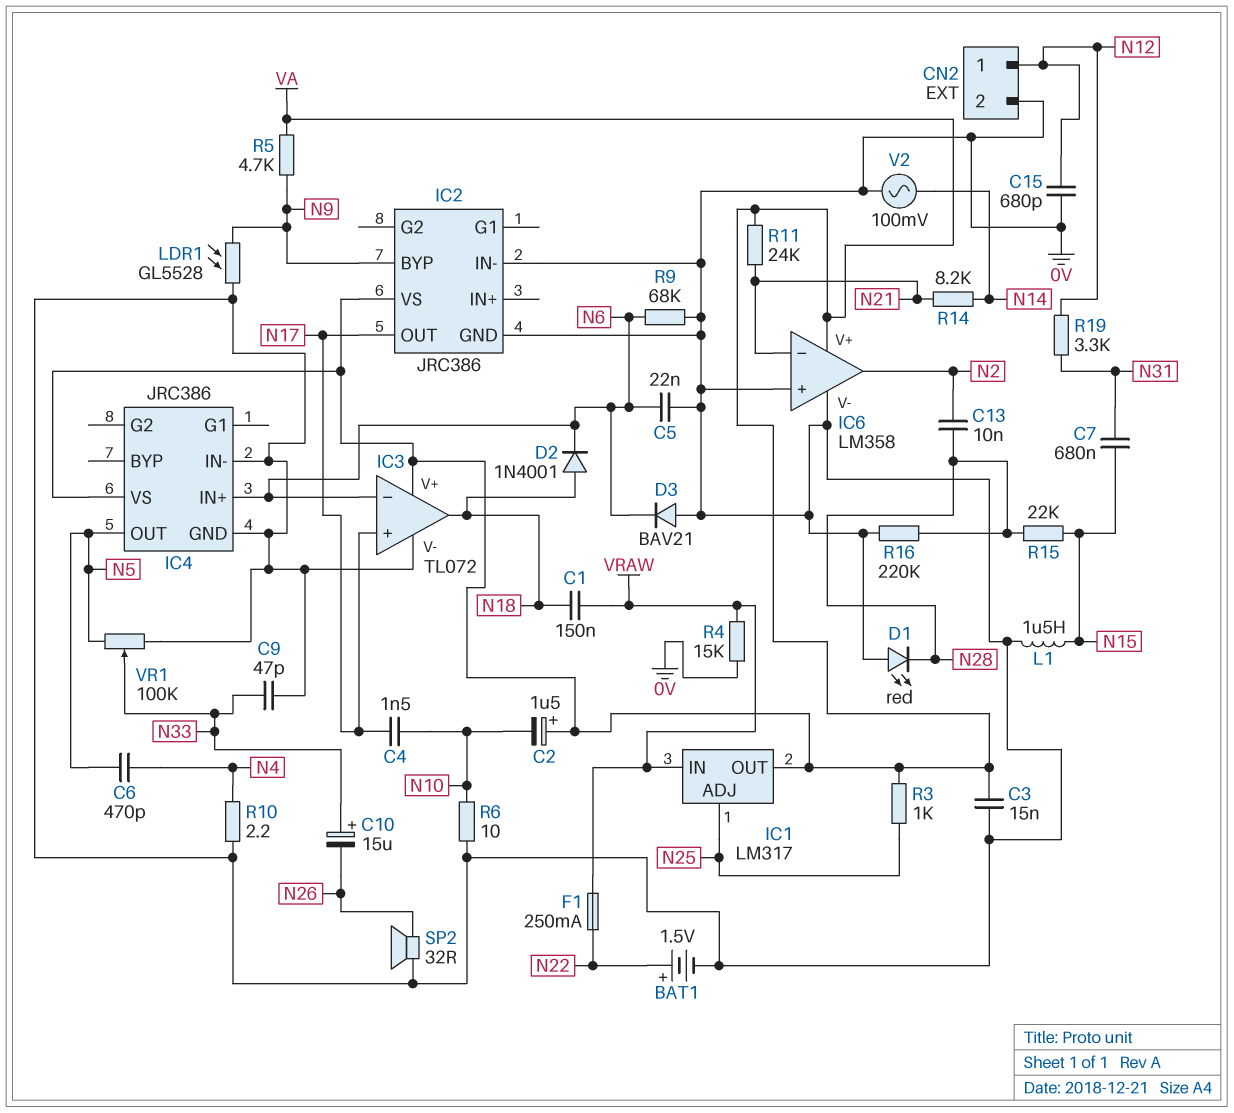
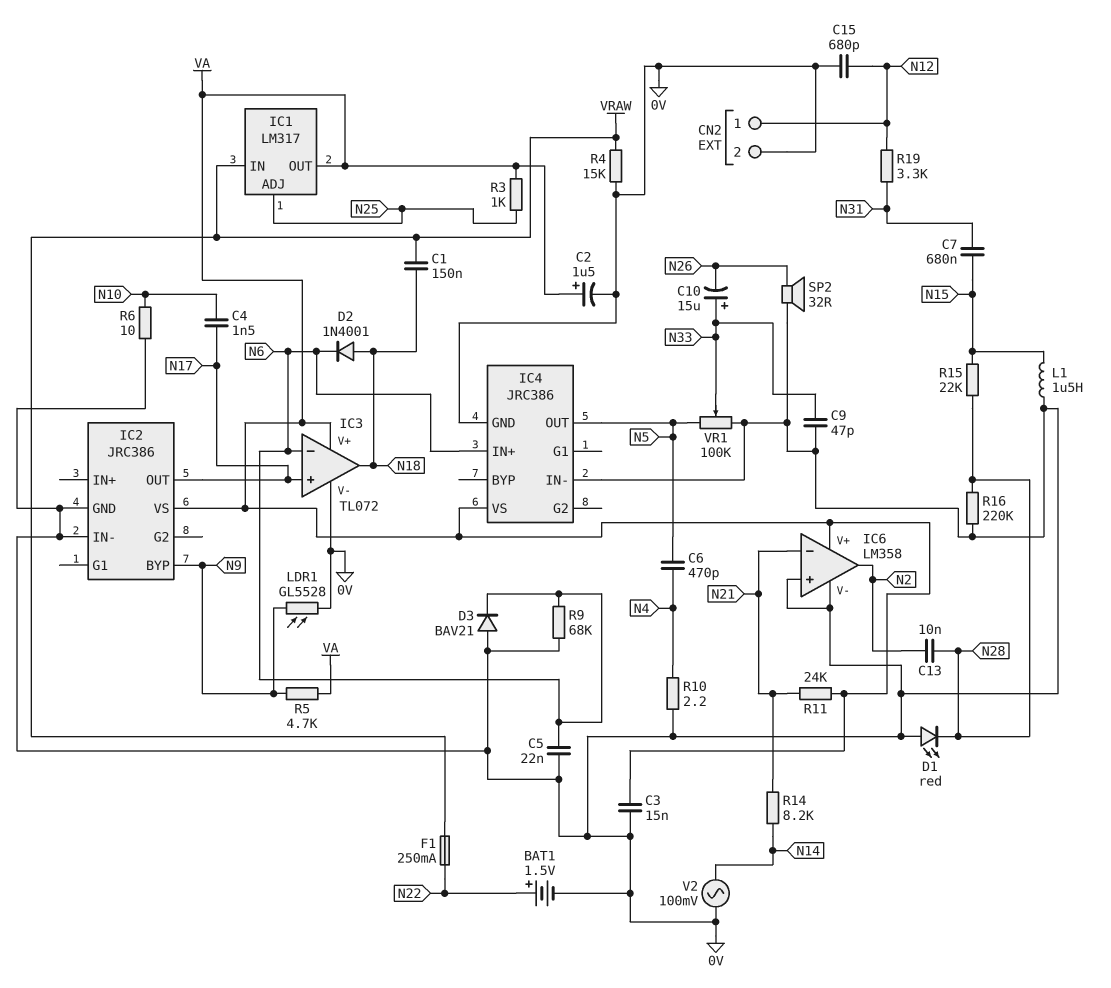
C2: 1.5uF (plus VA, minus N10) -> 1.5uF (plus VA, minus 0V)

